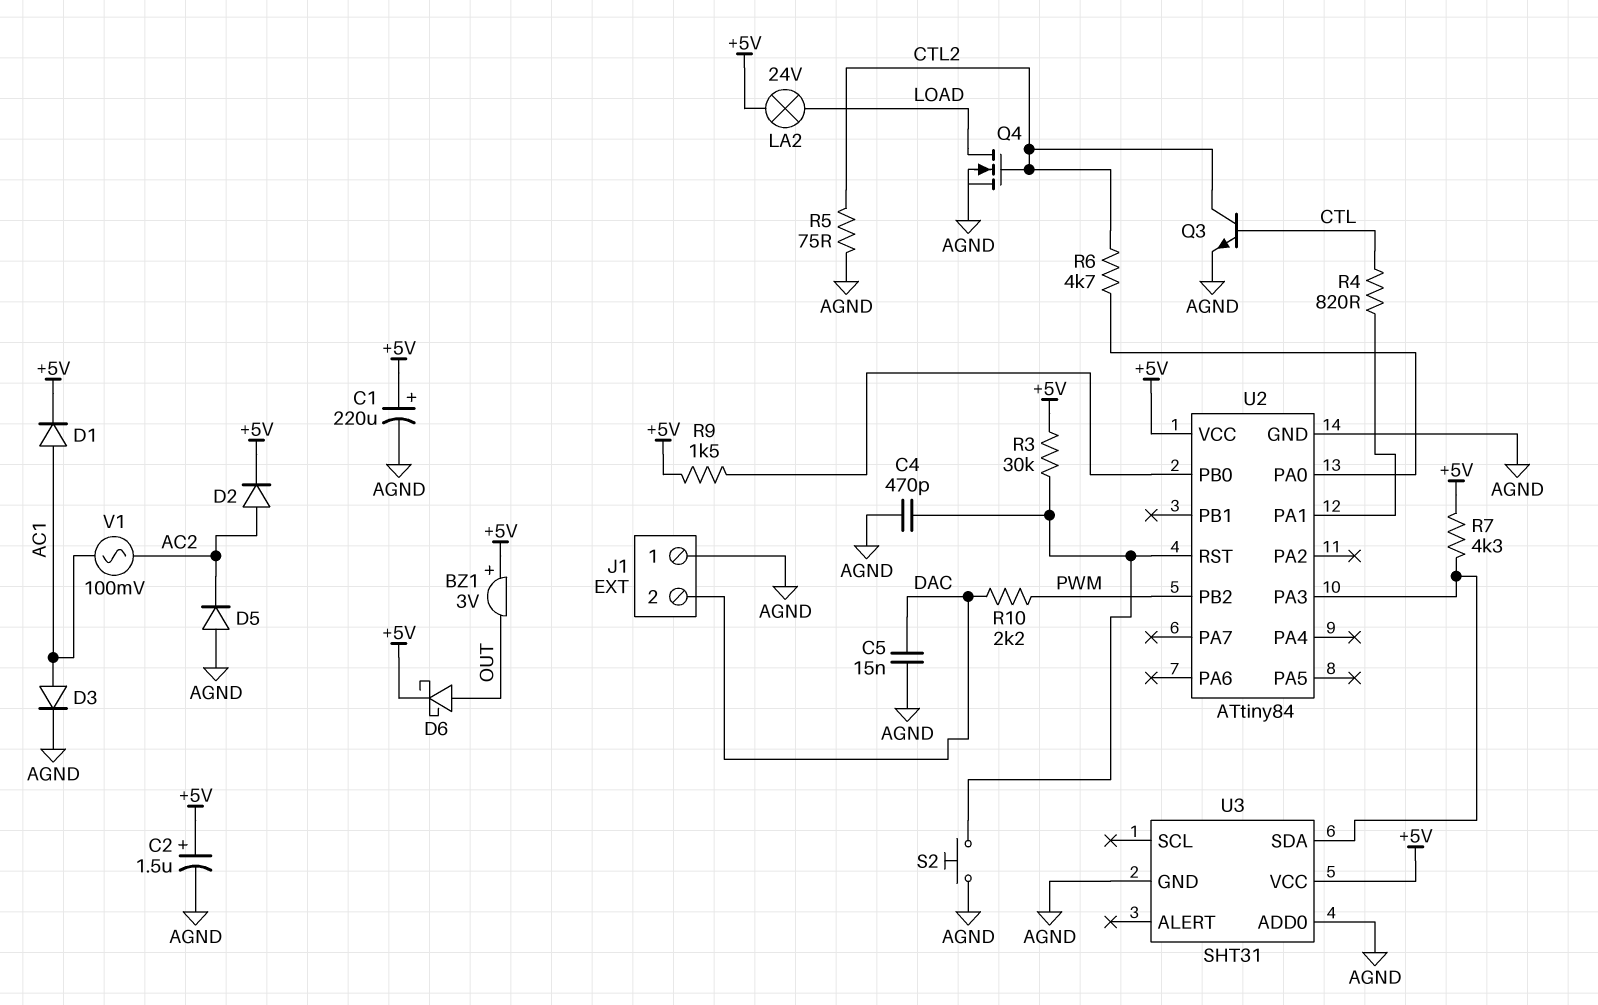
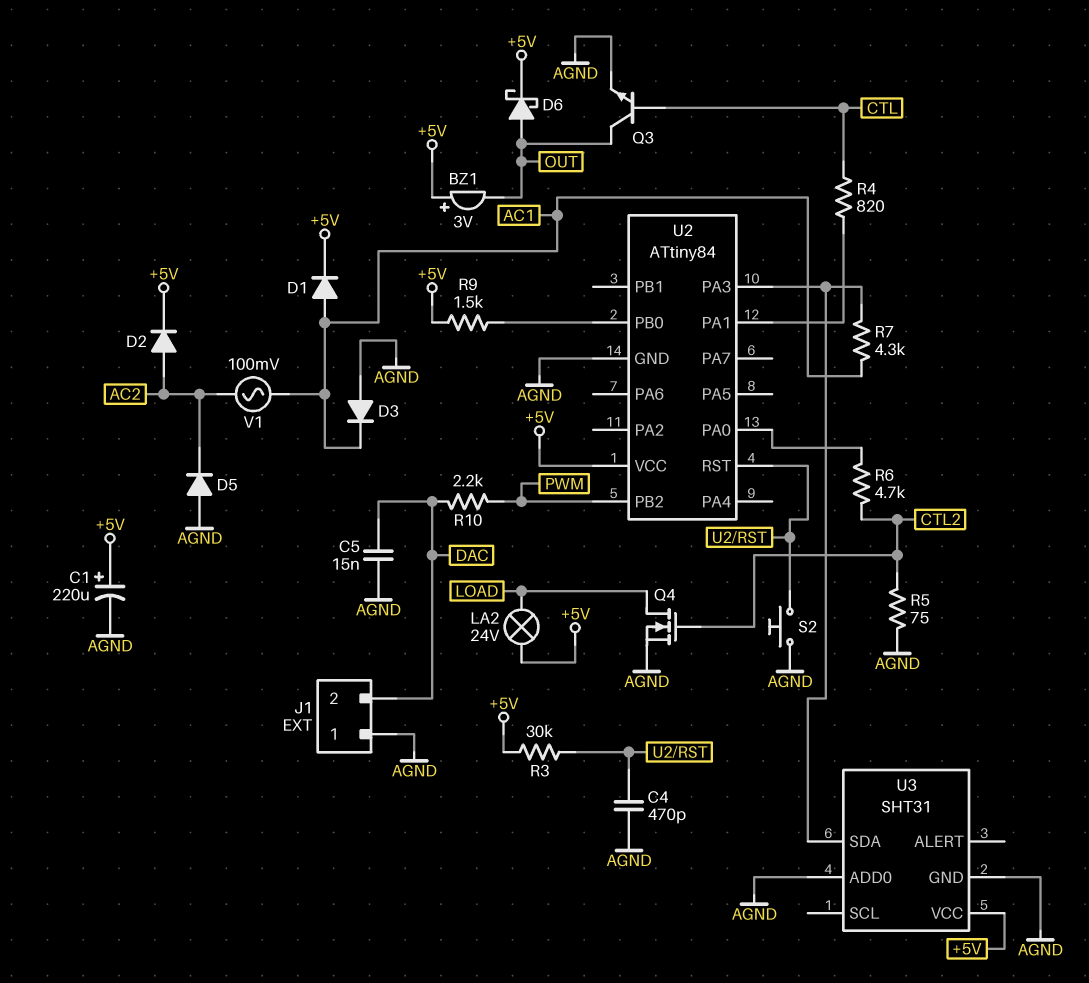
C2: 1.5uF (plus +5V, minus AGND) -> none
D3: diode (A AC1, K AGND) -> diode (A AGND, K AC1)
Q3: NPN (B CTL, C CTL2, E AGND) -> NPN (B CTL, C OUT, E AGND)
R7: 4.3k (+5V, U2/PA3) -> 4.3k (AC1, U2/PA3)

